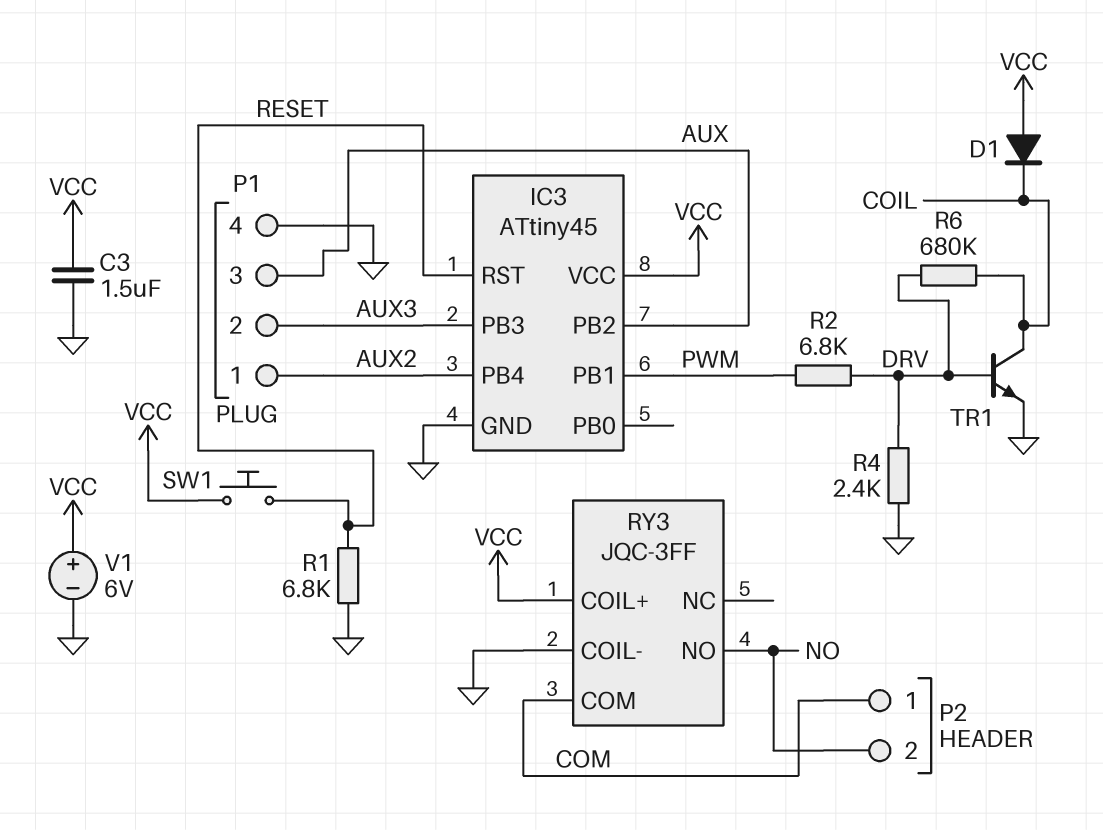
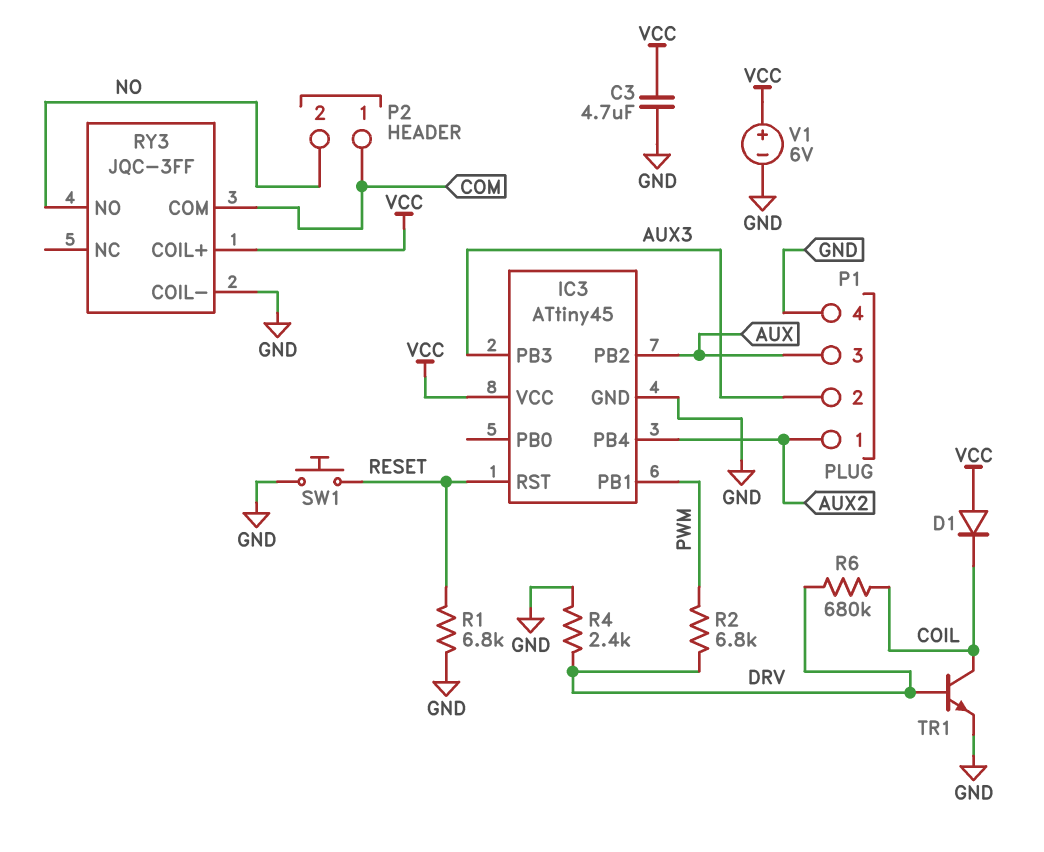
C3: 1.5uF (GND, VCC) -> 4.7uF (GND, VCC)
SW1: button (RESET, VCC) -> button (GND, RESET)

